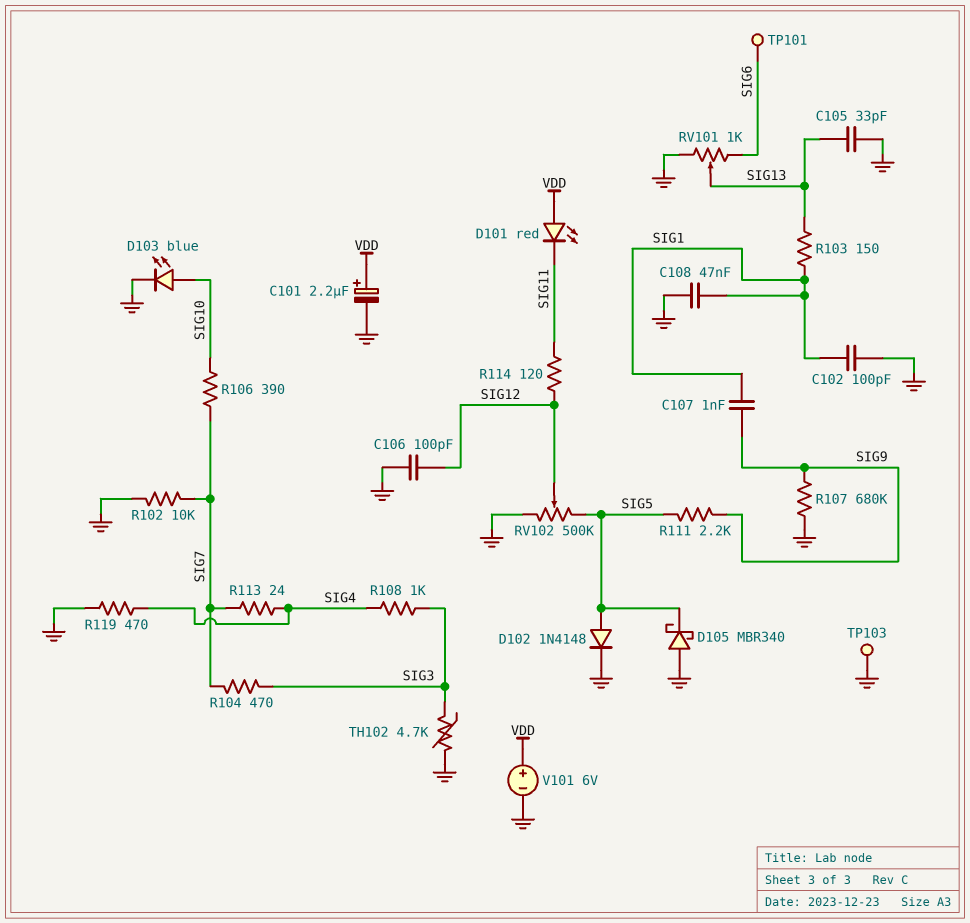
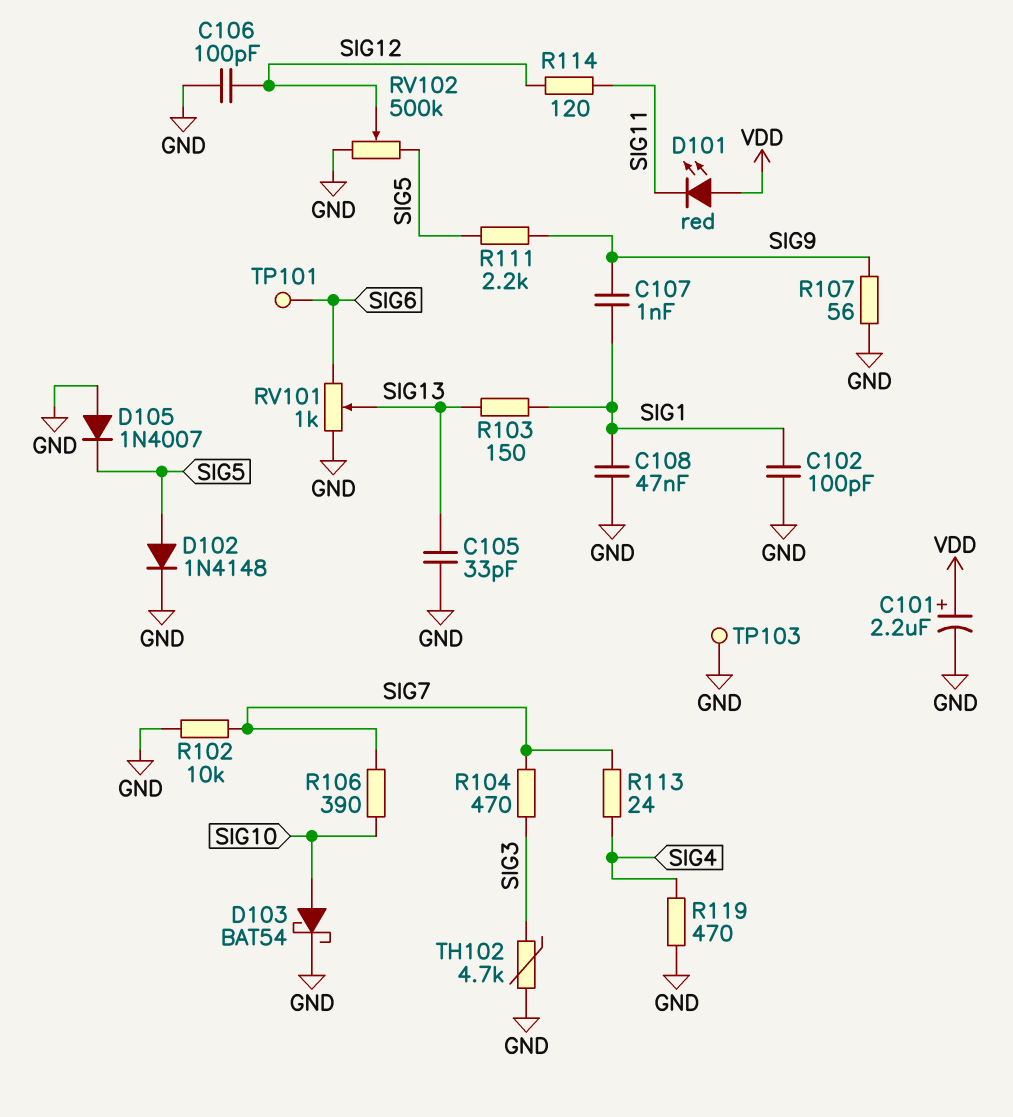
D103: LED blue (A SIG10, K GND) -> schottky BAT54 (A SIG10, K GND)
D105: schottky MBR340 (A GND, K SIG5) -> diode 1N4007 (A GND, K SIG5)
R107: 680k (GND, SIG9) -> 56 (GND, SIG9)
R108: 1k (SIG3, SIG4) -> none
V101: 6V (plus VDD, minus GND) -> none

